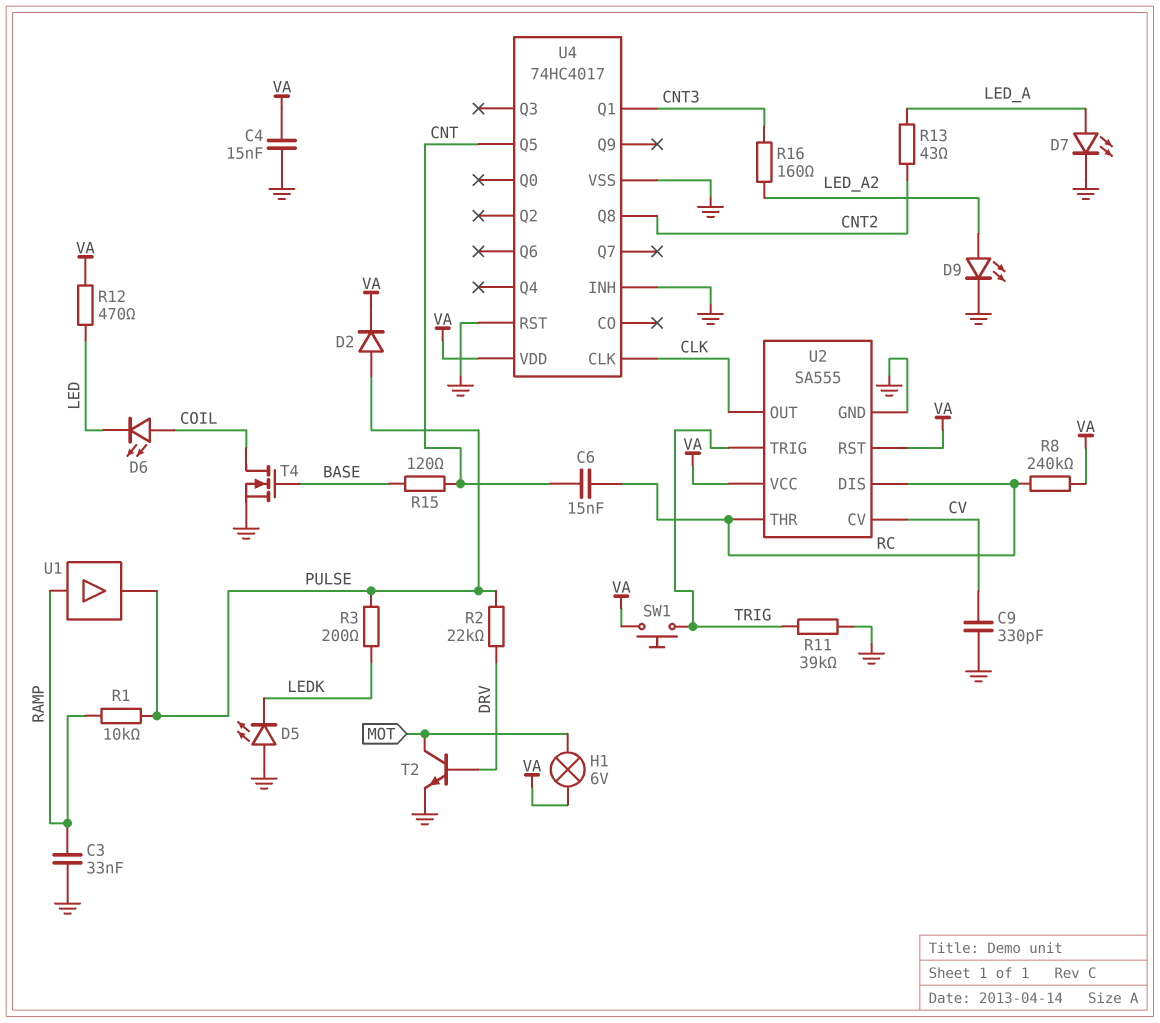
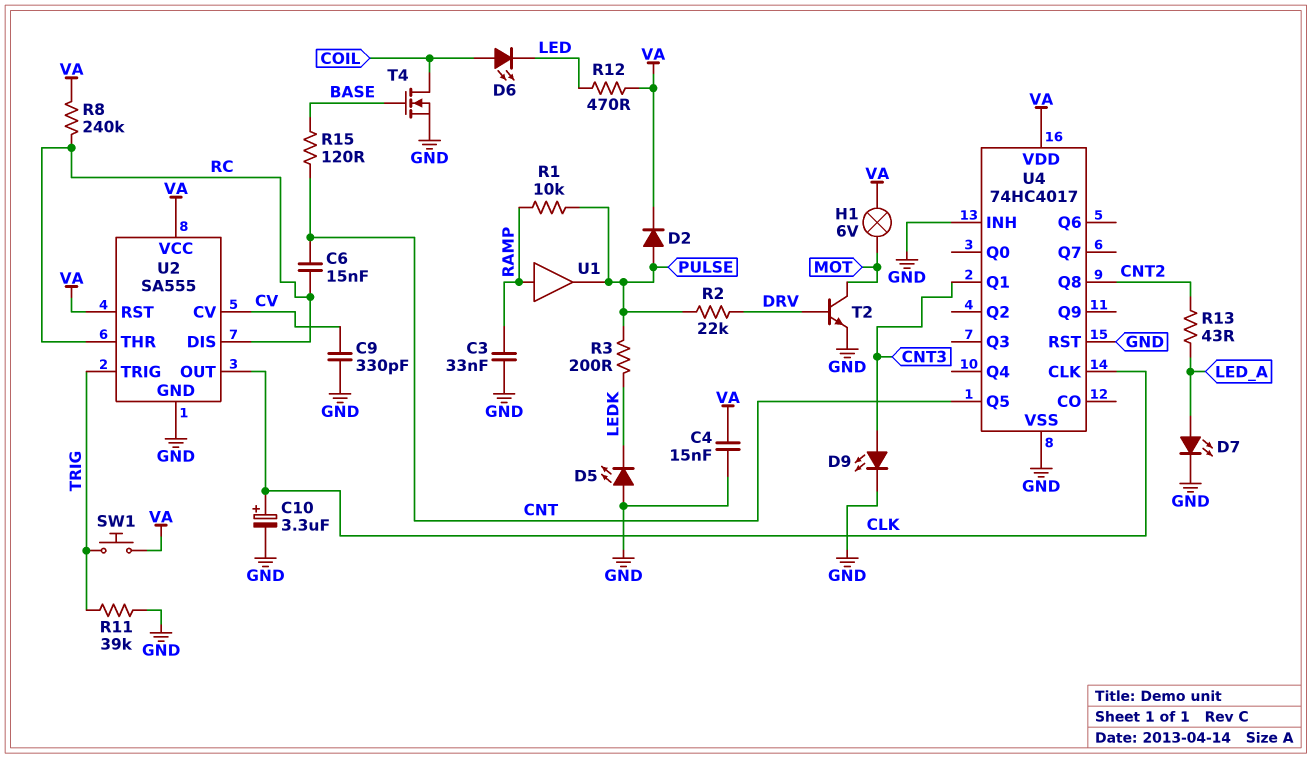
C10: none -> 3.3uF (plus CLK, minus GND)
D9: LED (A LED_A2, K GND) -> LED (A CNT3, K GND)
R16: 160 (CNT3, LED_A2) -> none

